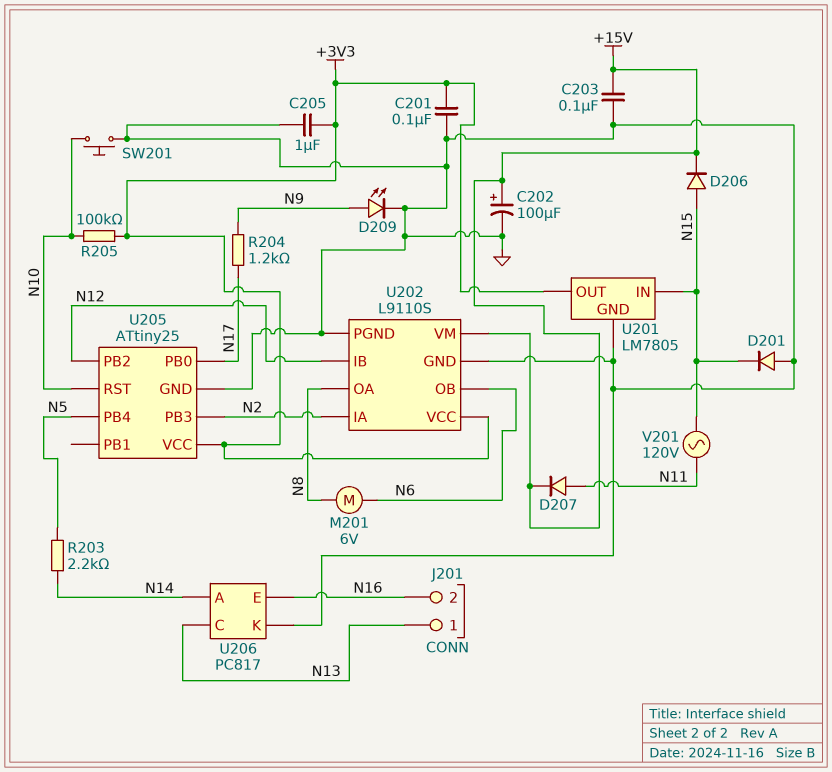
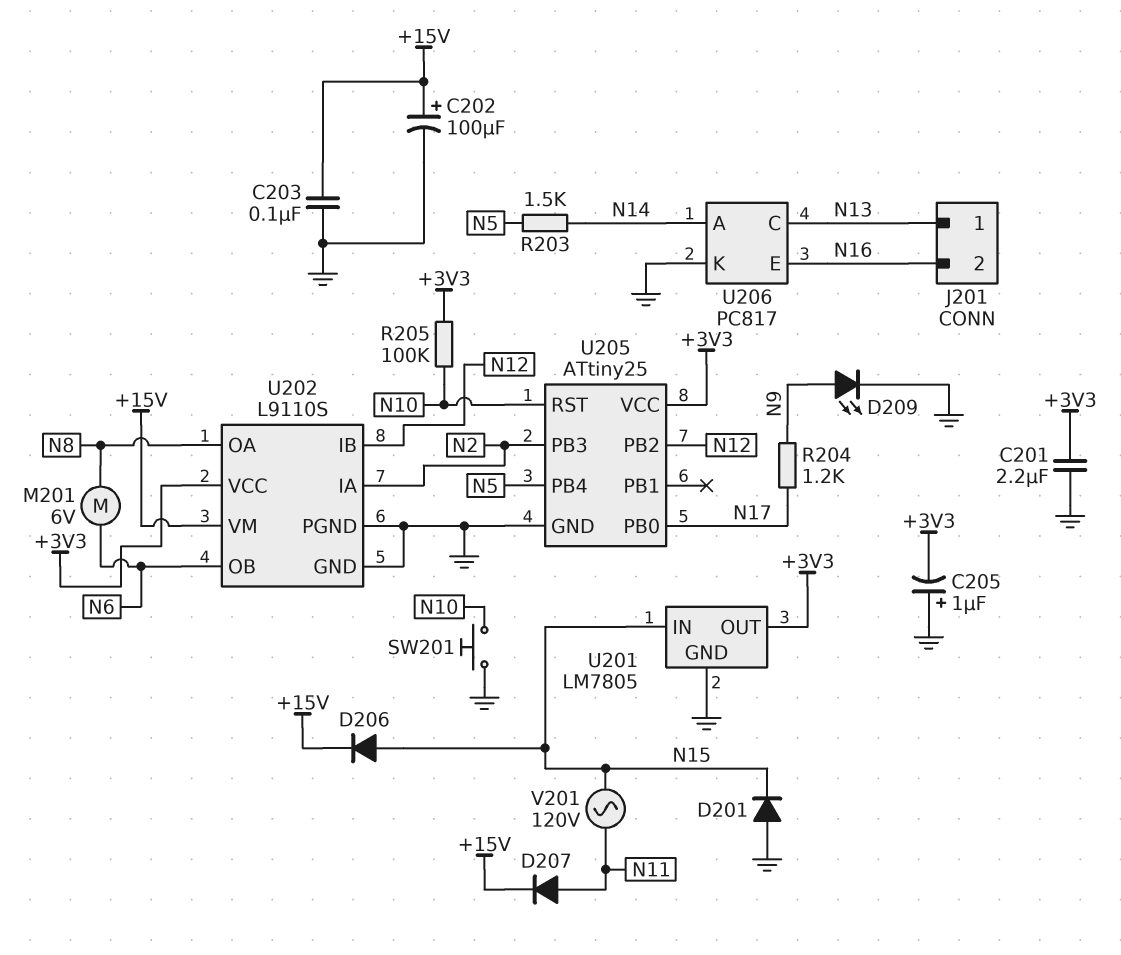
C201: 100nF (+3V3, GND) -> 2.2uF (+3V3, GND)
C205: 1uF (+3V3, GND) -> 1uF (plus GND, minus +3V3)
R203: 2.2k (N5, N14) -> 1.5k (N5, N14)

